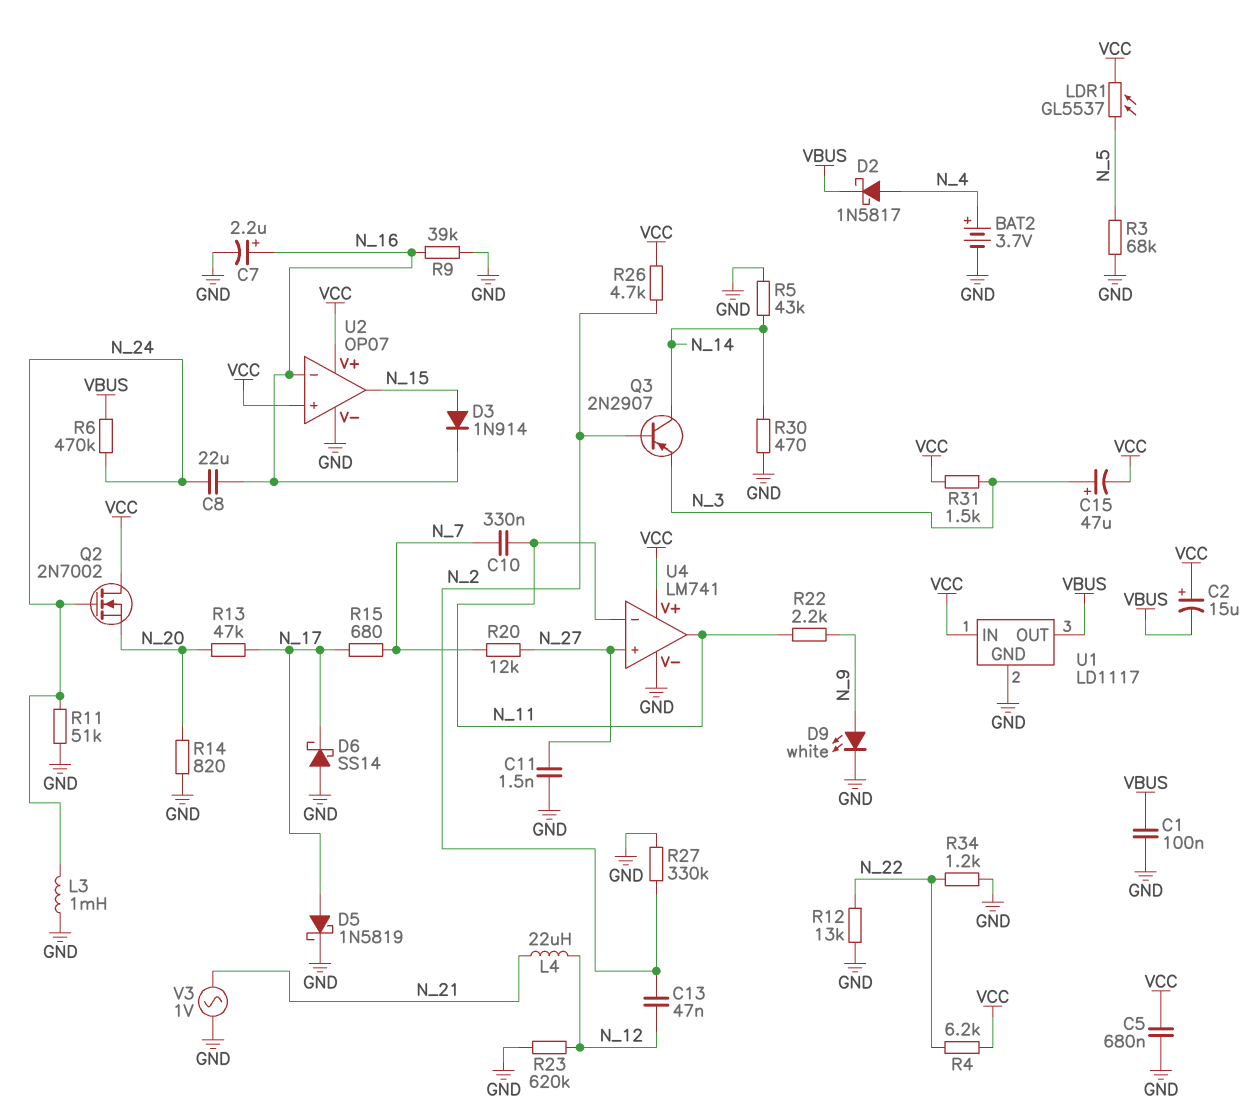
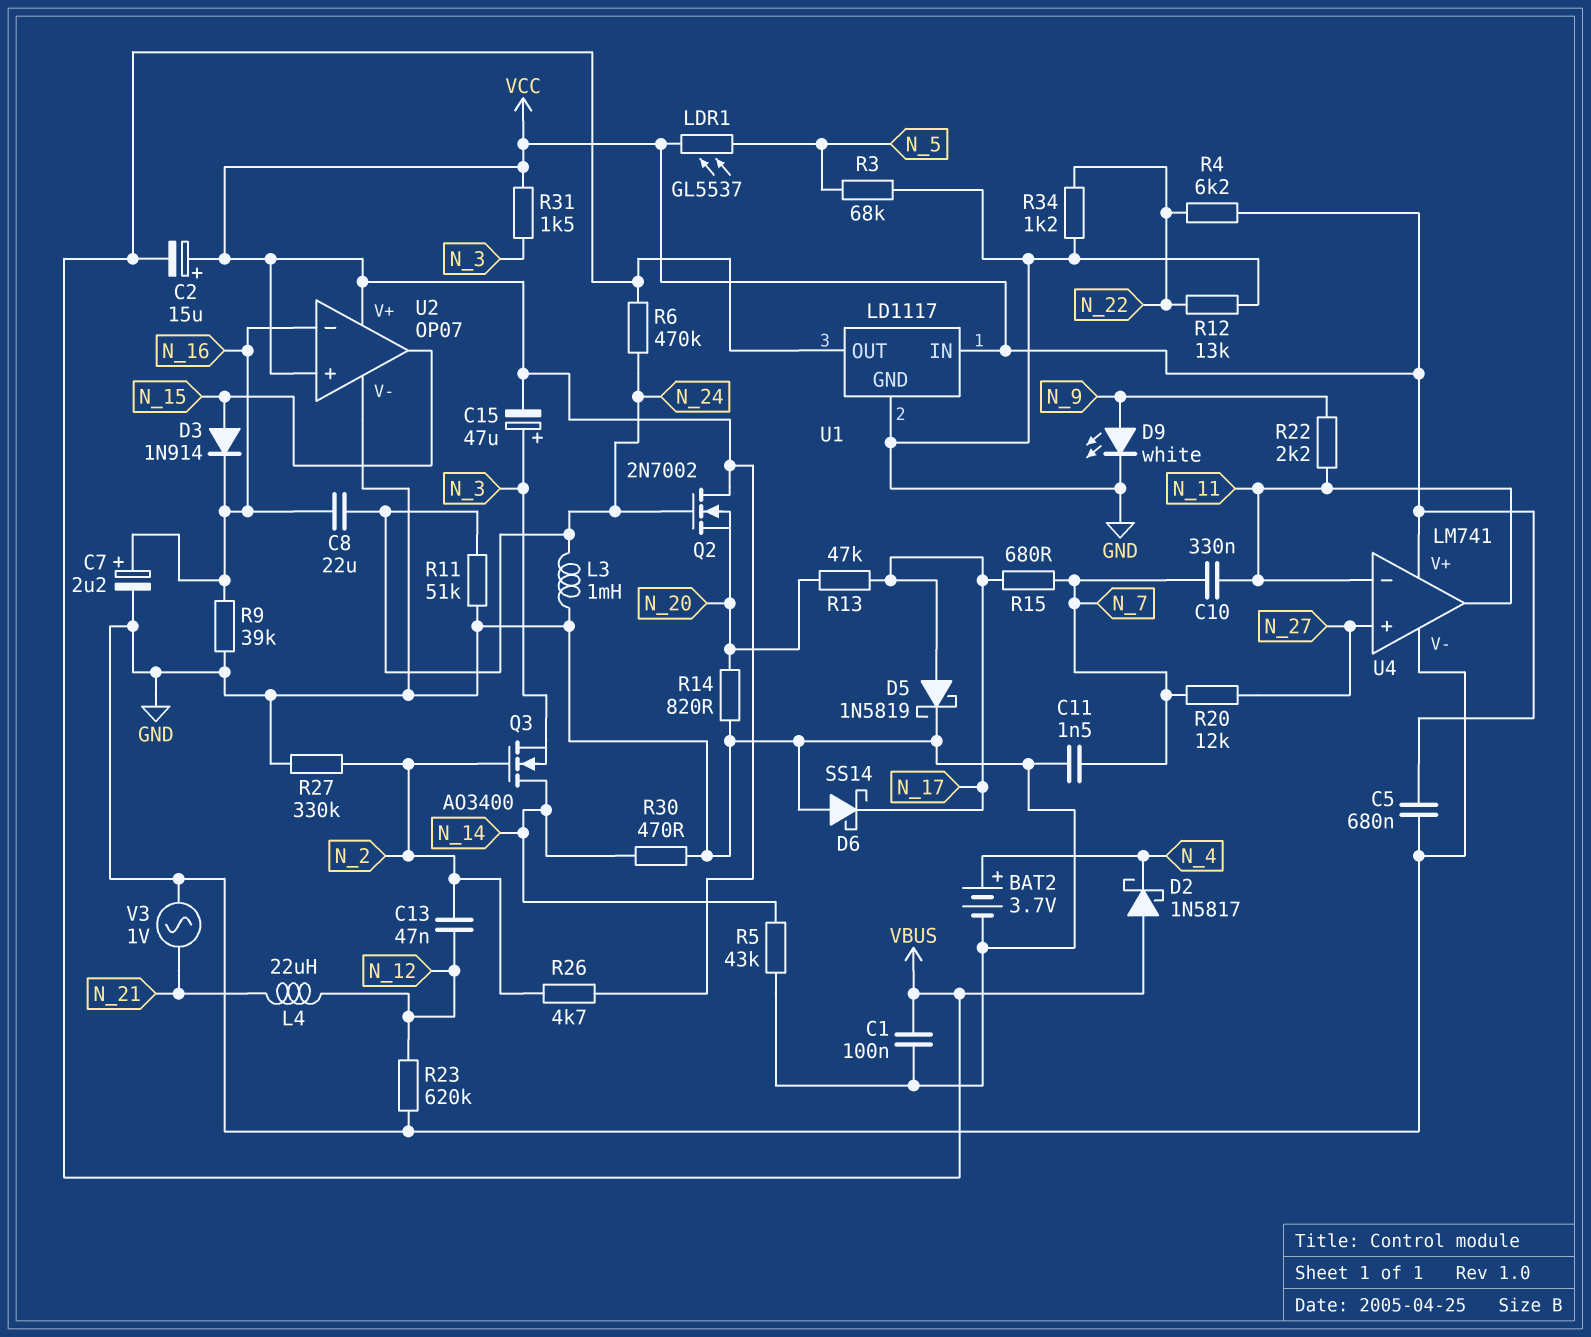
C11: 1.5nF (GND, N_27) -> 1.5nF (GND, N_7)
D2: schottky 1N5817 (A N_4, K VBUS) -> schottky 1N5817 (A VBUS, K N_4)
Q3: PNP 2N2907 (B N_2, C N_14, E N_3) -> NMOS AO3400 (G N_2, D N_14, S N_3)

